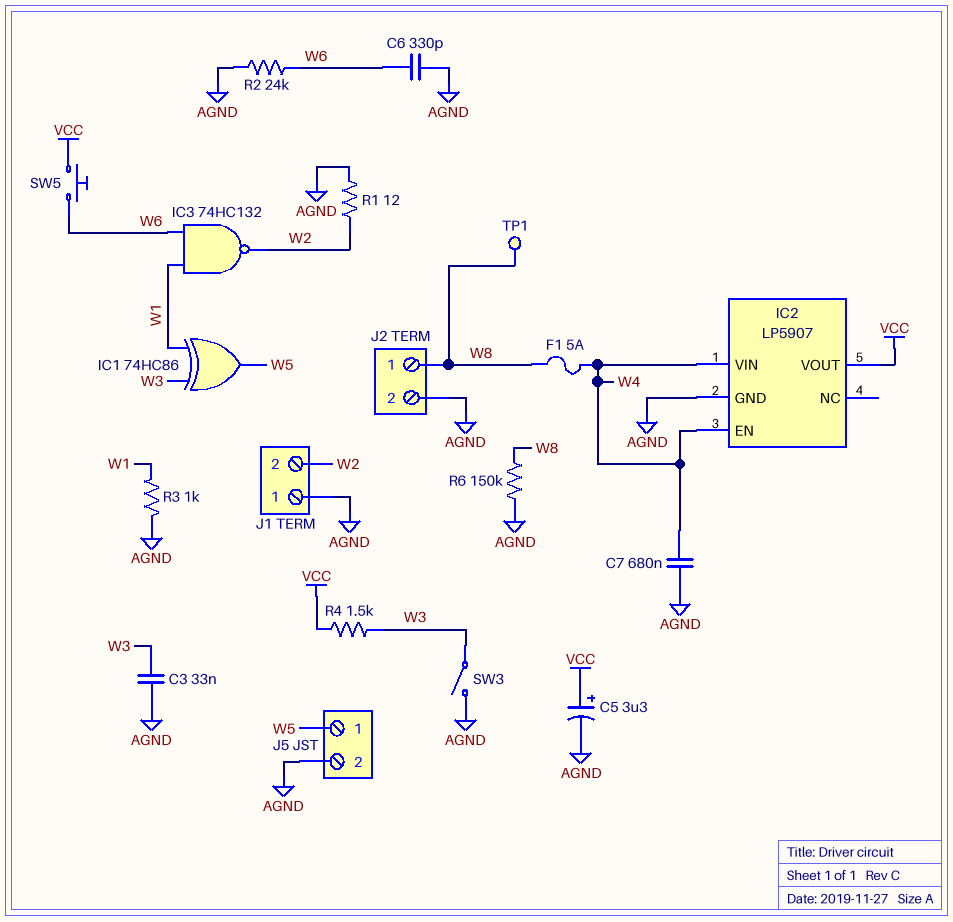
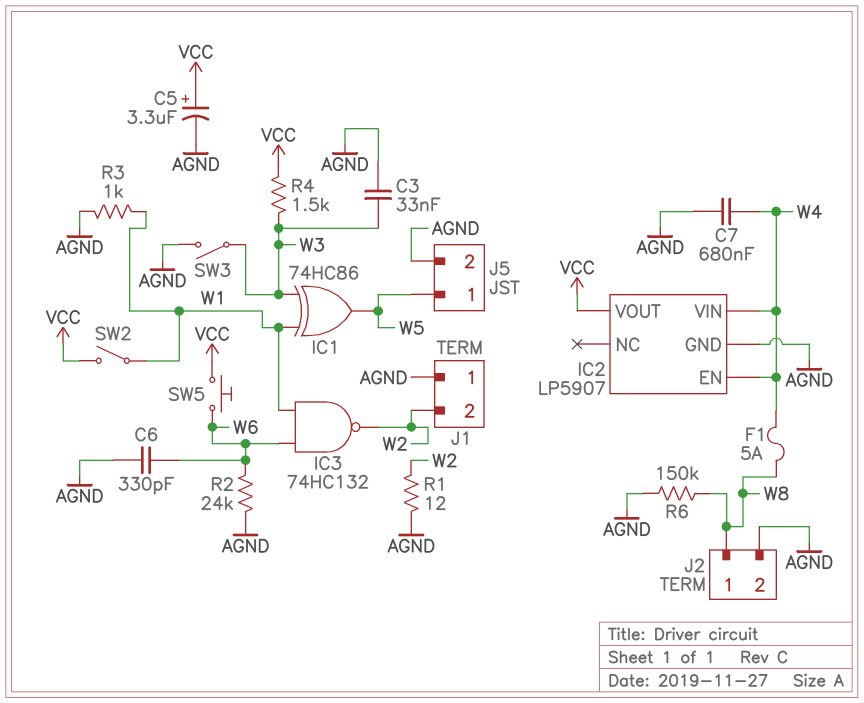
SW2: none -> switch (VCC, W1)
TP1: test point (W8) -> none

